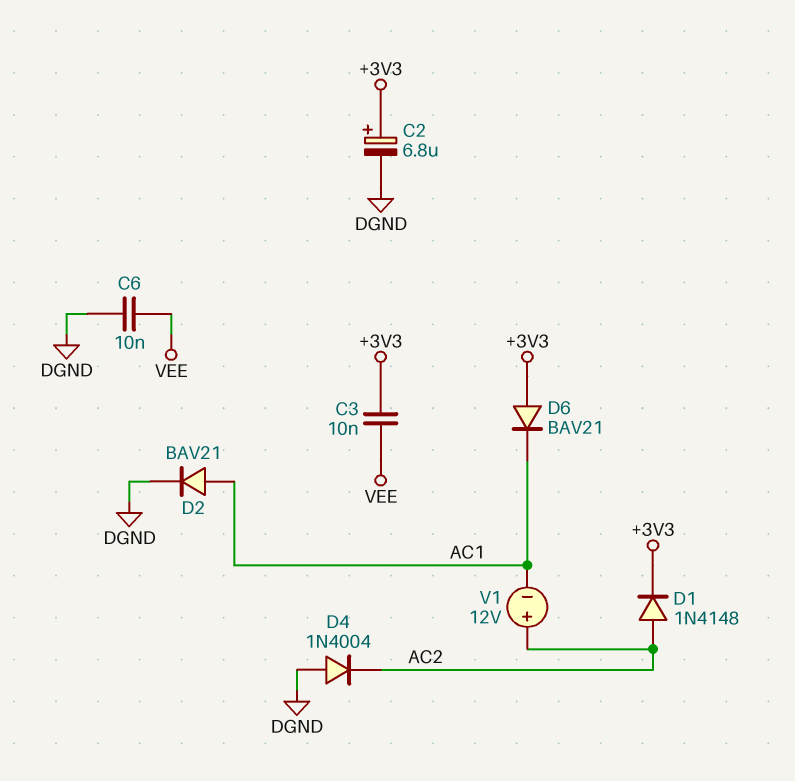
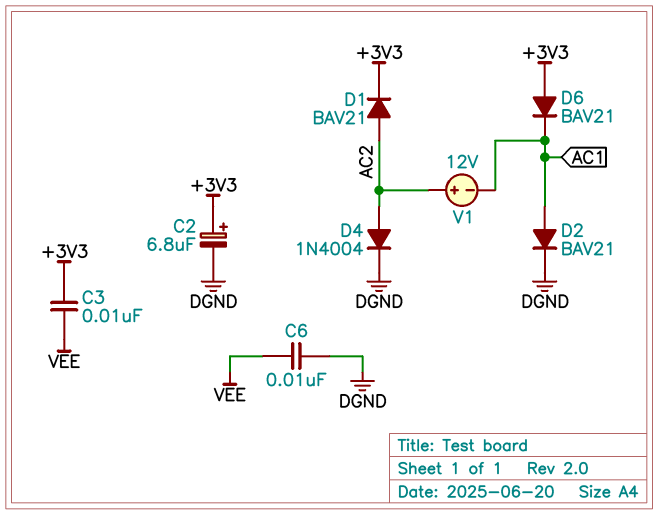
D1: diode 1N4148 (A AC2, K +3V3) -> diode BAV21 (A AC2, K +3V3)
D4: diode 1N4004 (A DGND, K AC2) -> diode 1N4004 (A AC2, K DGND)

